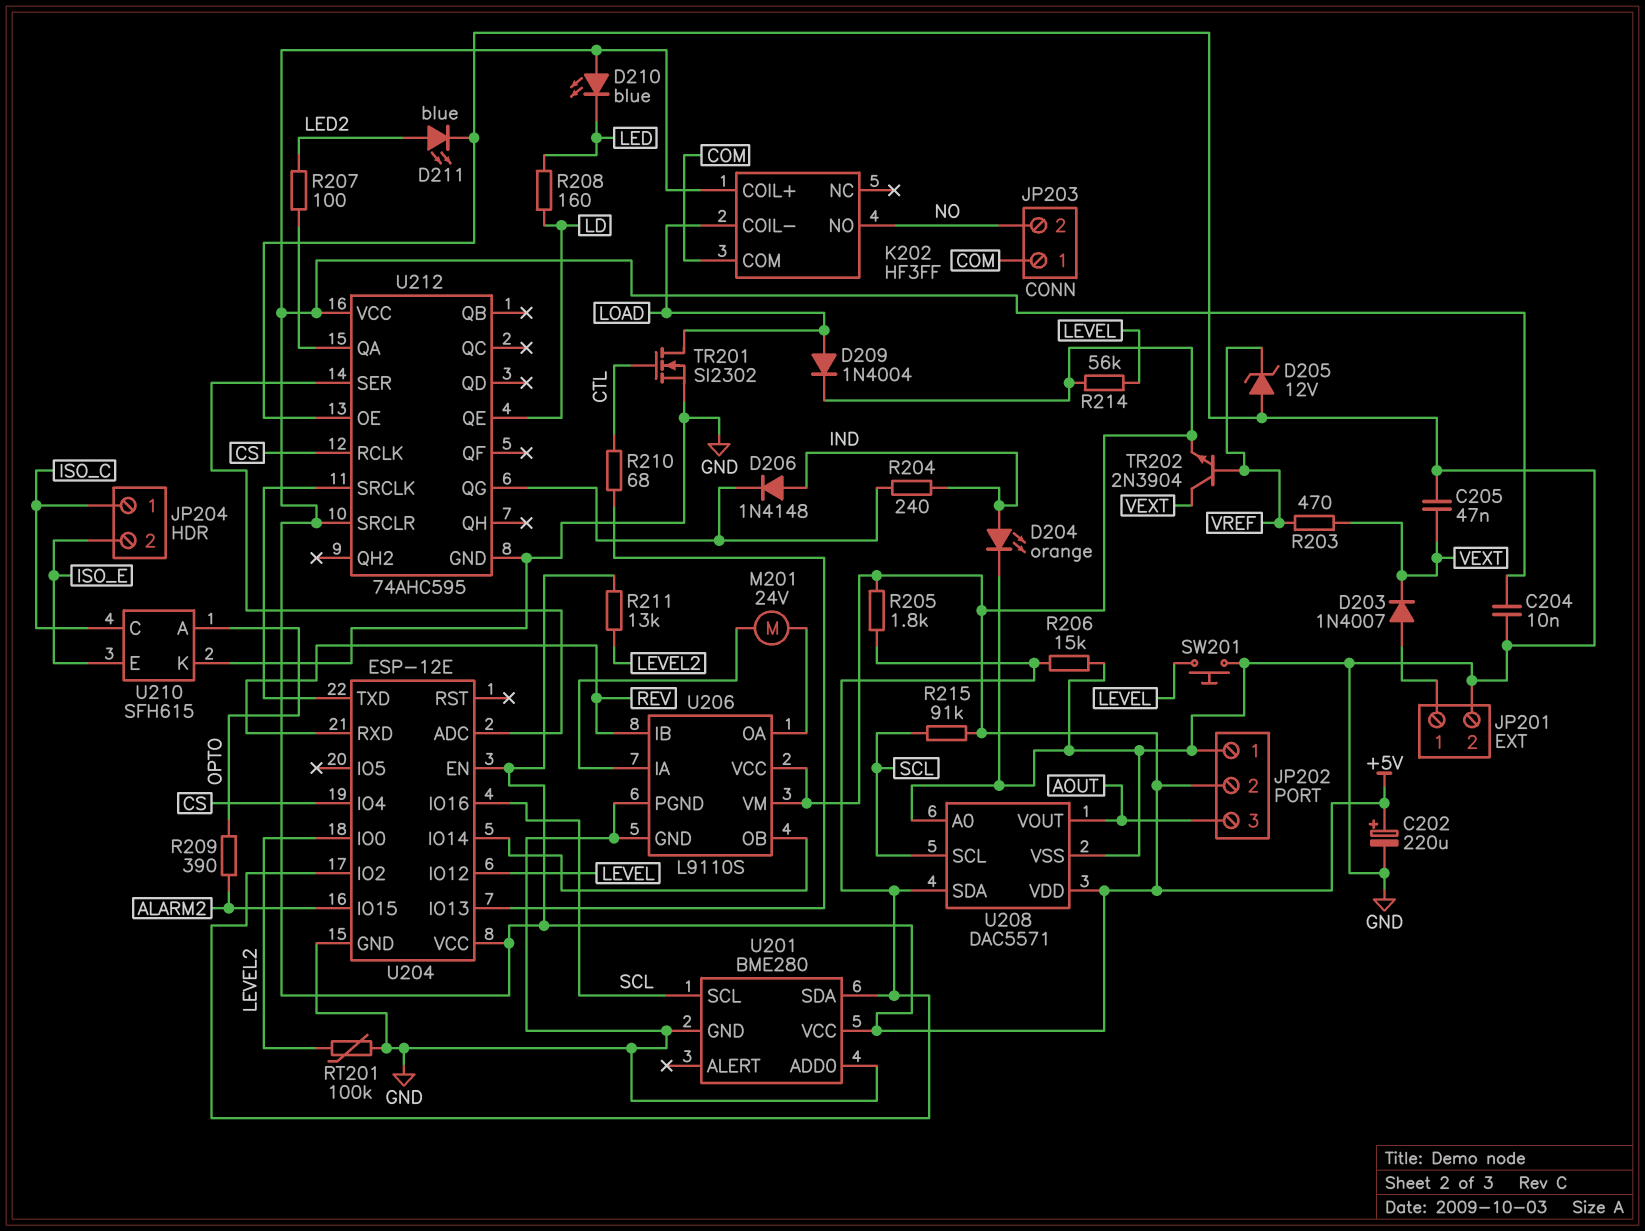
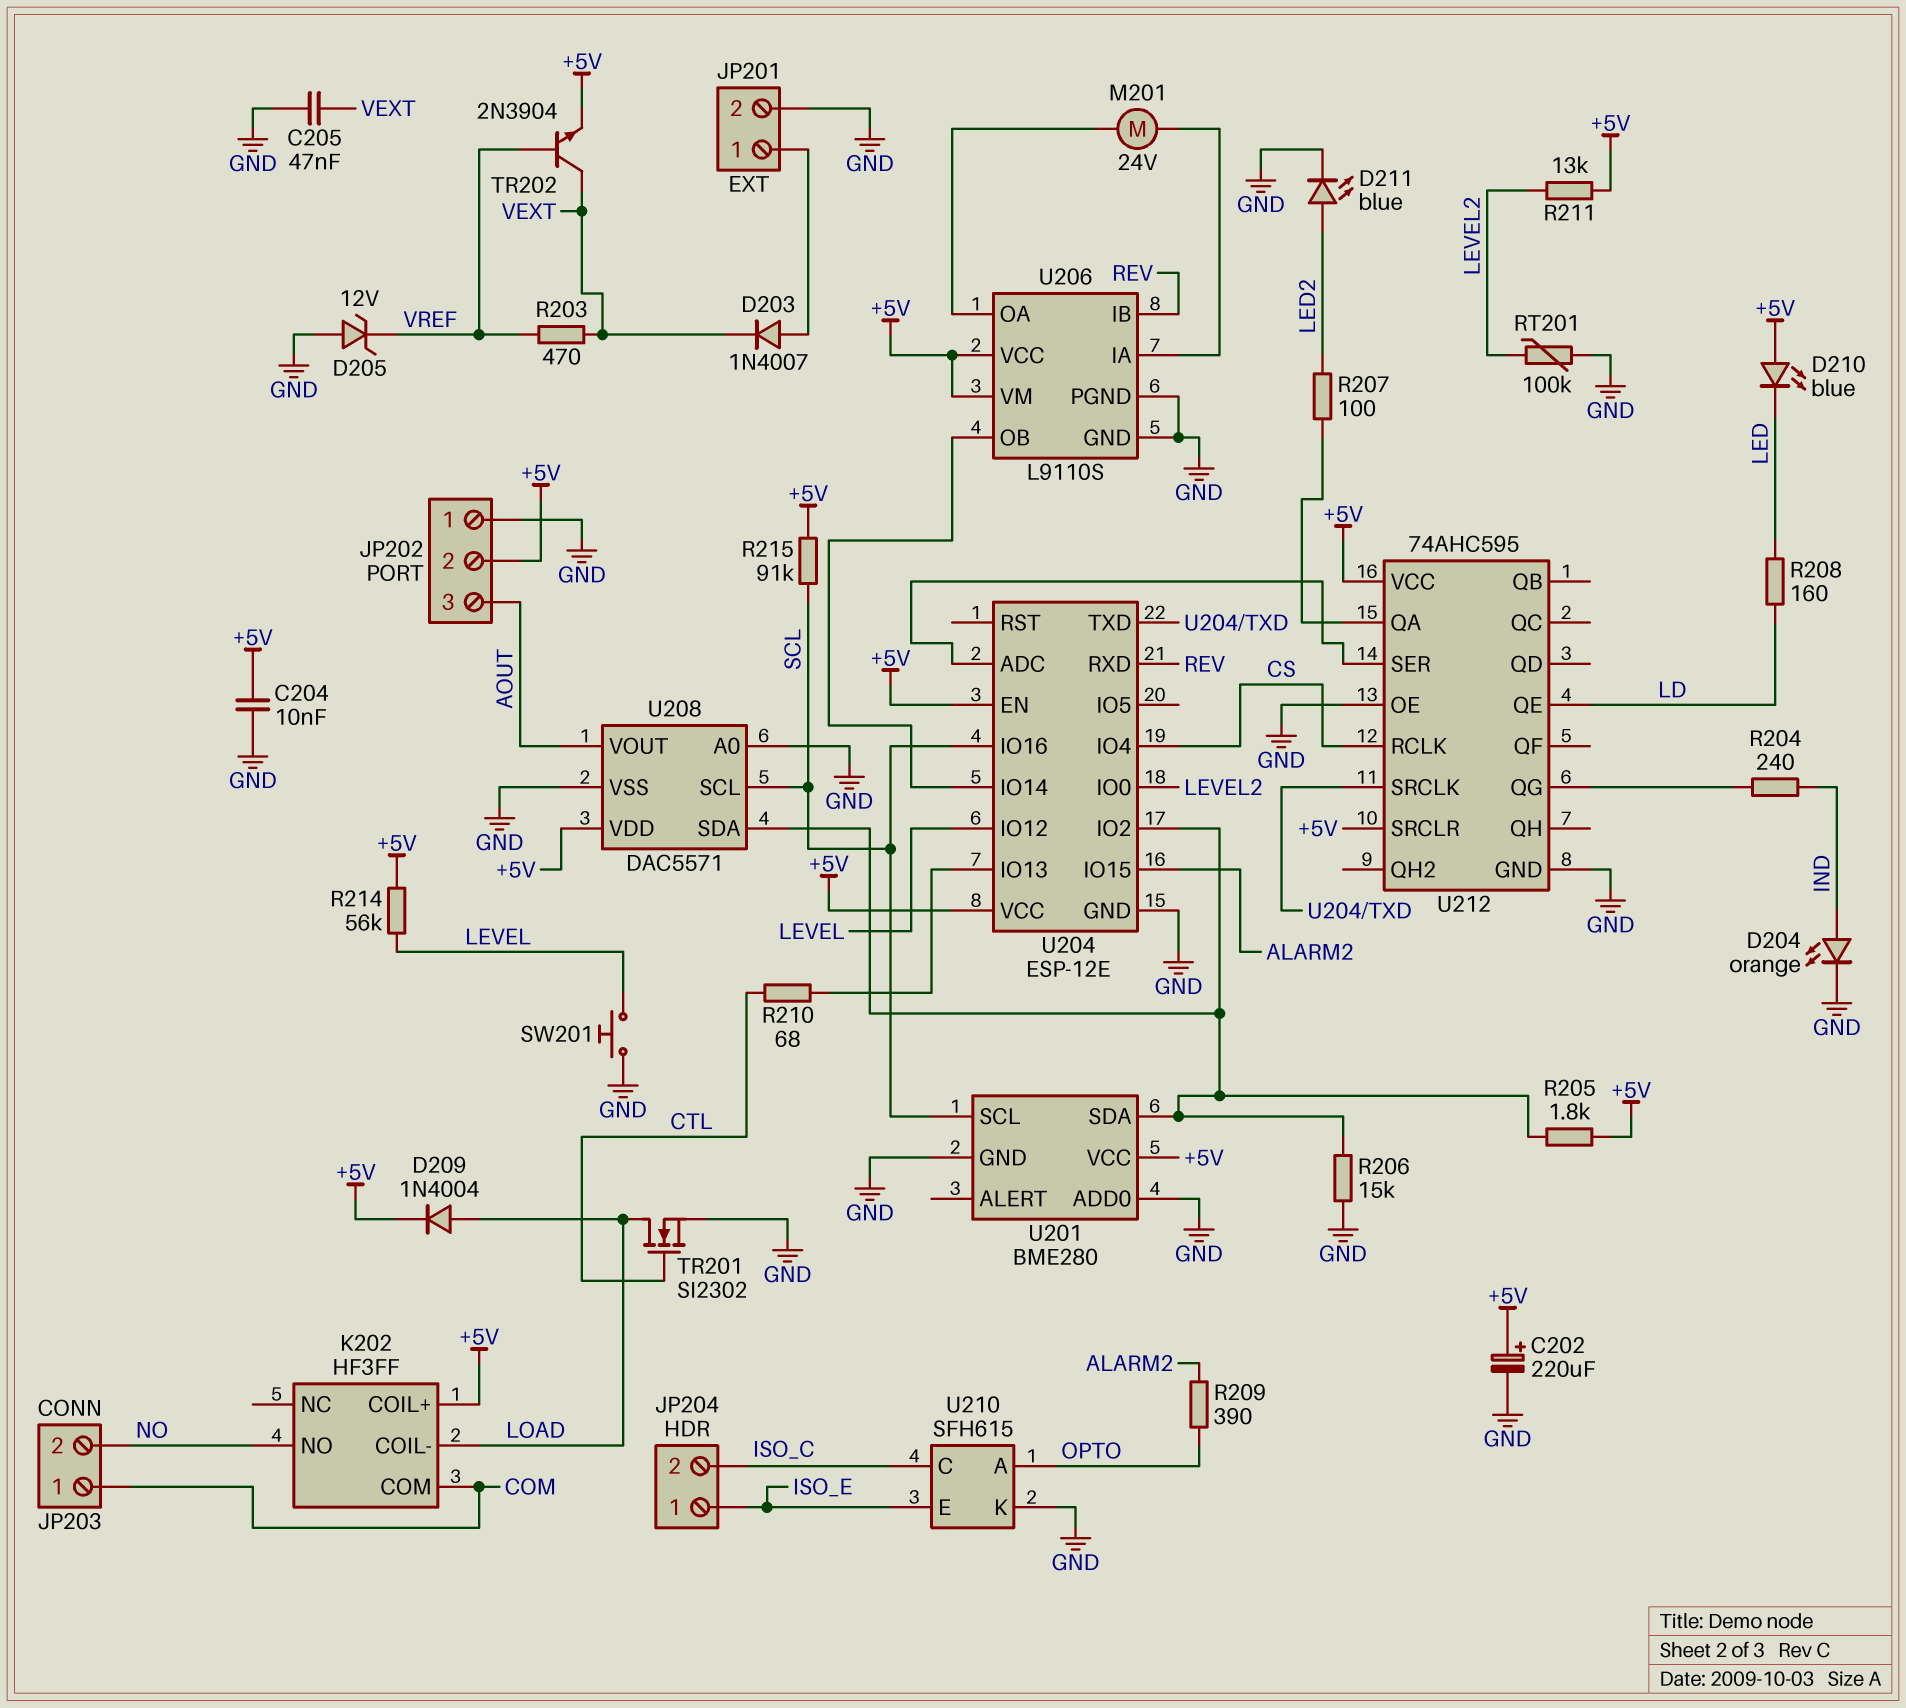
D206: diode 1N4148 (A IND, K U212/QG) -> none
JP204 pin 1: ISO_C -> ISO_E
JP204 pin 2: ISO_E -> ISO_C

